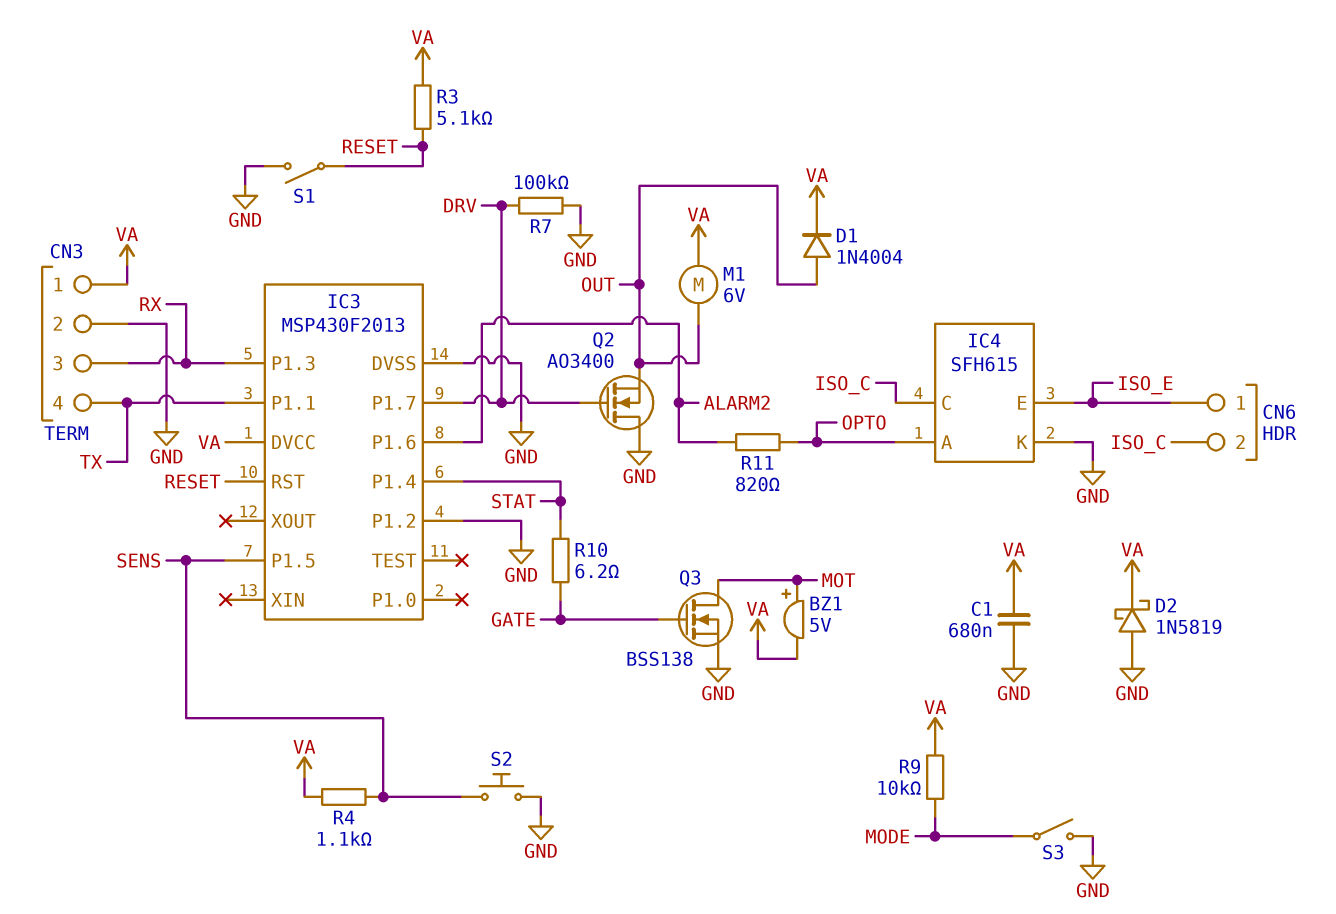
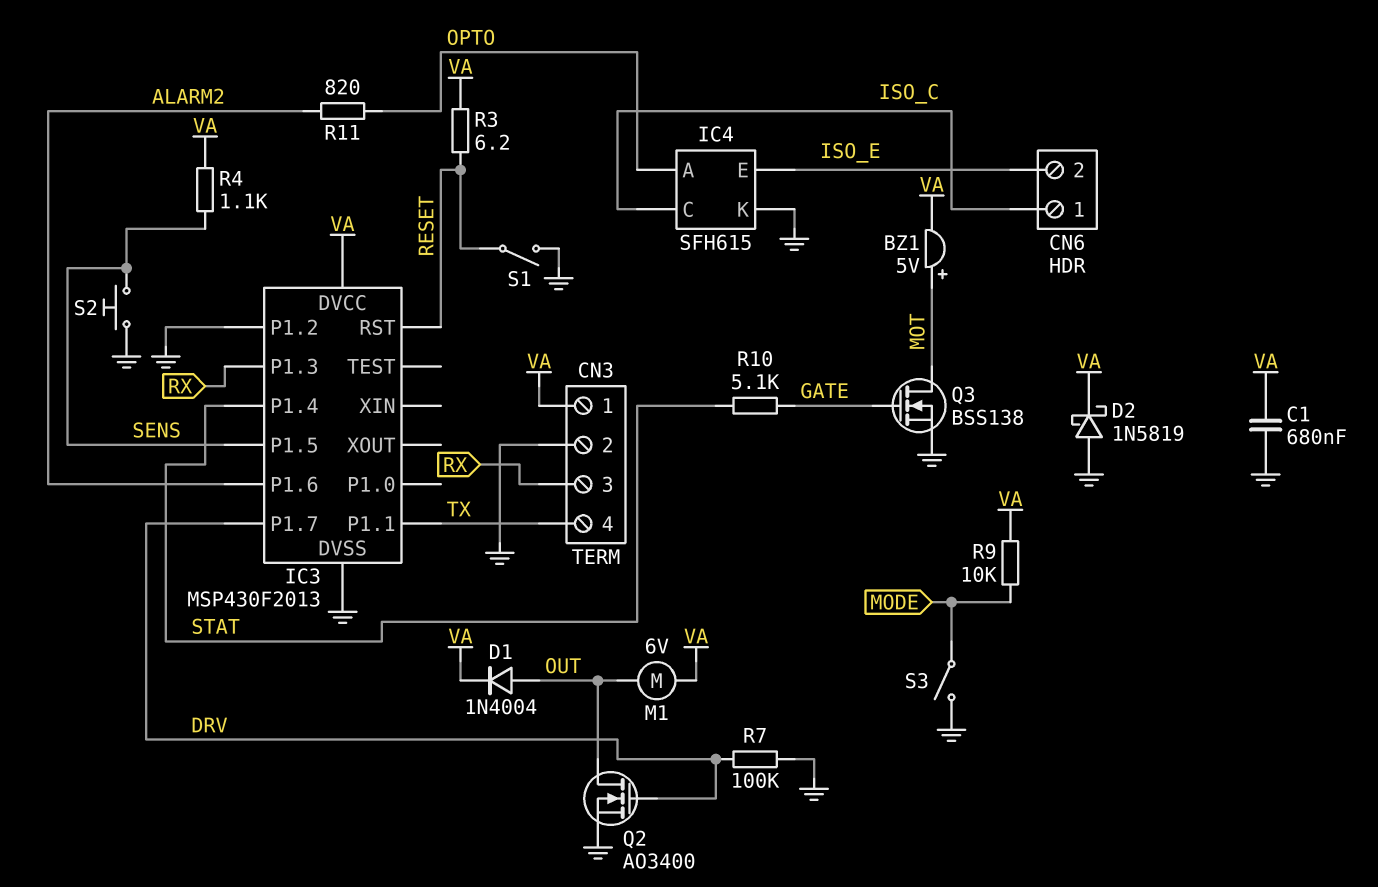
CN6 pin 1: ISO_E -> ISO_C
CN6 pin 2: ISO_C -> ISO_E
Q2: NMOS AO3400 (G DRV, D GND, S OUT) -> NMOS AO3400 (G DRV, D OUT, S GND)
R3: 5.1k (RESET, VA) -> 6.2 (RESET, VA)
R10: 6.2 (GATE, STAT) -> 5.1k (GATE, STAT)

